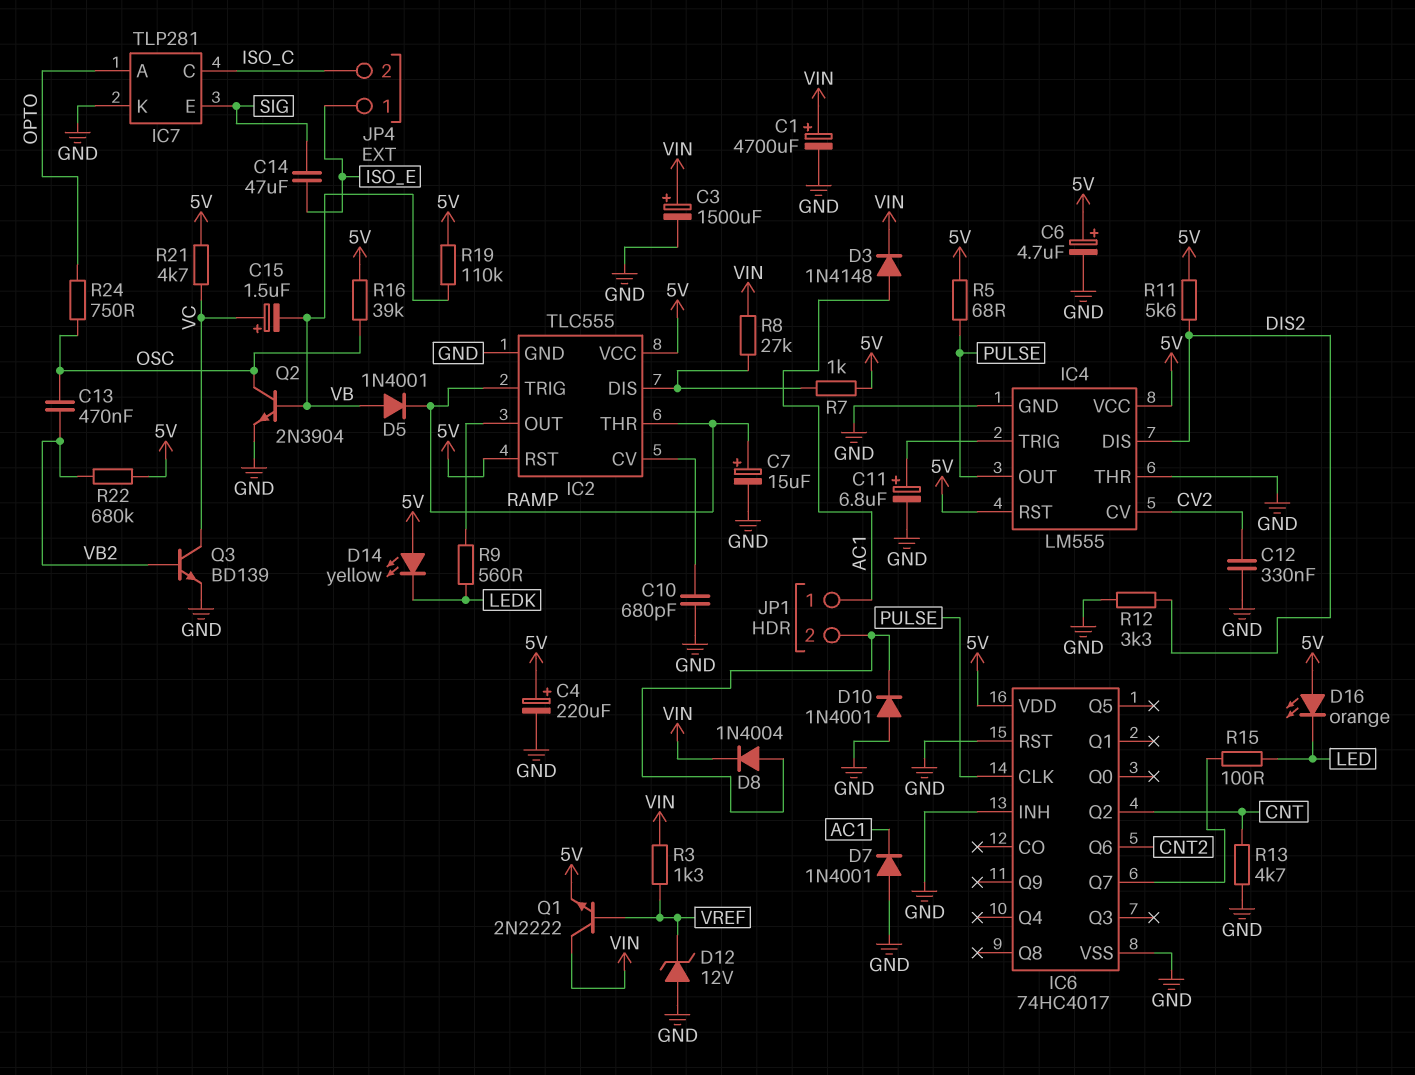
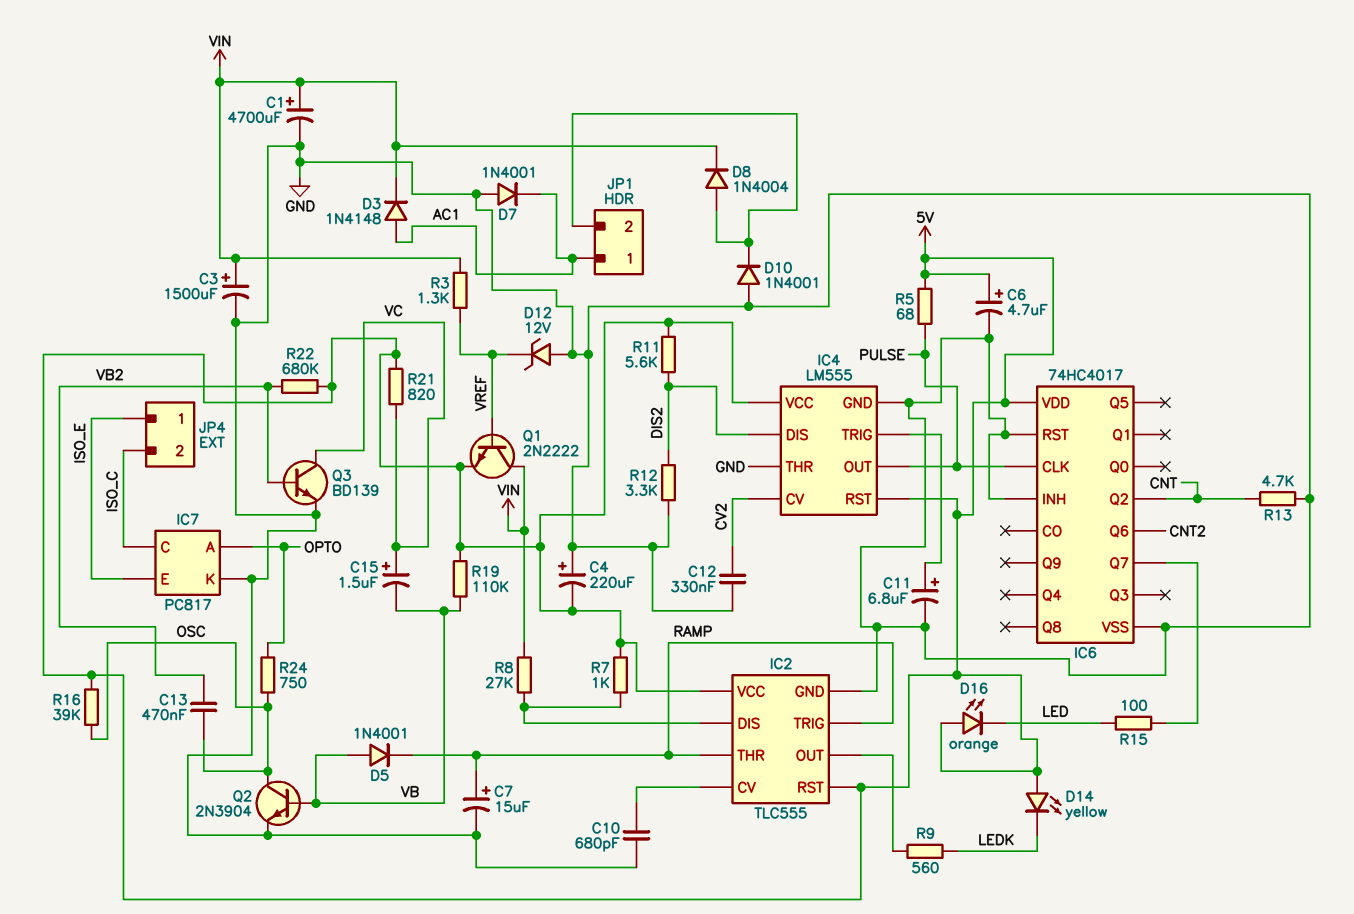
C4: 220uF (plus 5V, minus GND) -> 220uF (plus GND, minus 5V)
C14: 47uF (ISO_E, SIG) -> none
IC7: TLP281 -> PC817
IC7 pin E: SIG -> ISO_E
R21: 4.7k (5V, VC) -> 820 (5V, VC)

